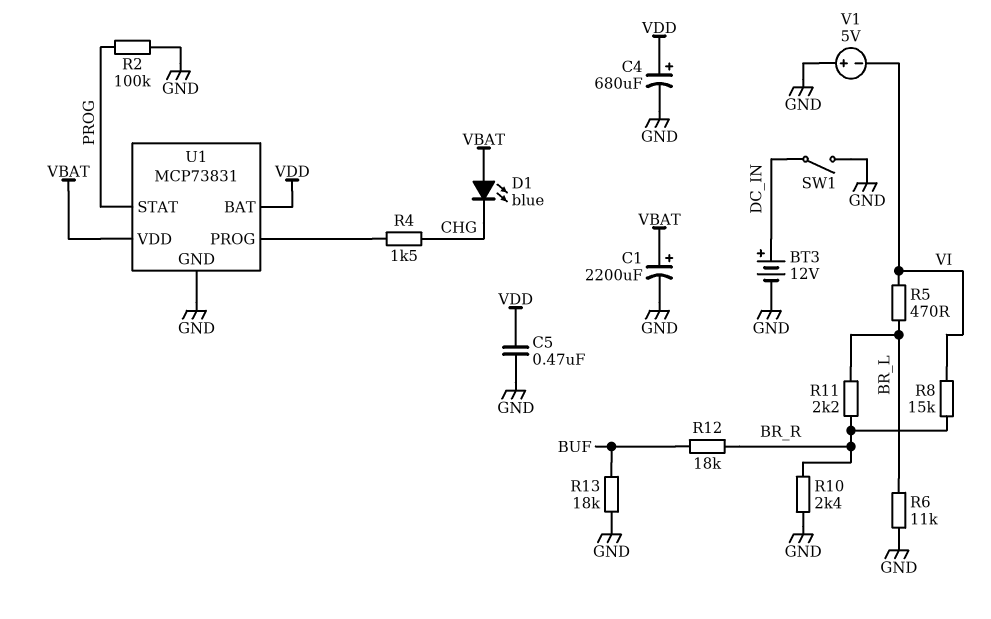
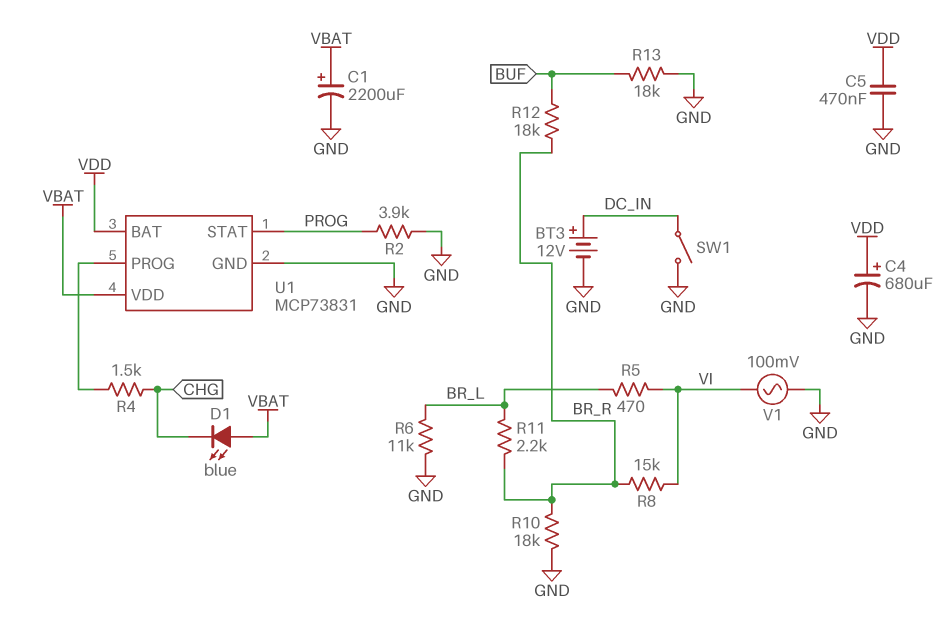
R2: 100k (GND, PROG) -> 3.9k (GND, PROG)
R10: 2.4k (BR_R, GND) -> 18k (BR_R, GND)
V1: 5V (plus GND, minus VI) -> AC 100mV (GND, VI)

